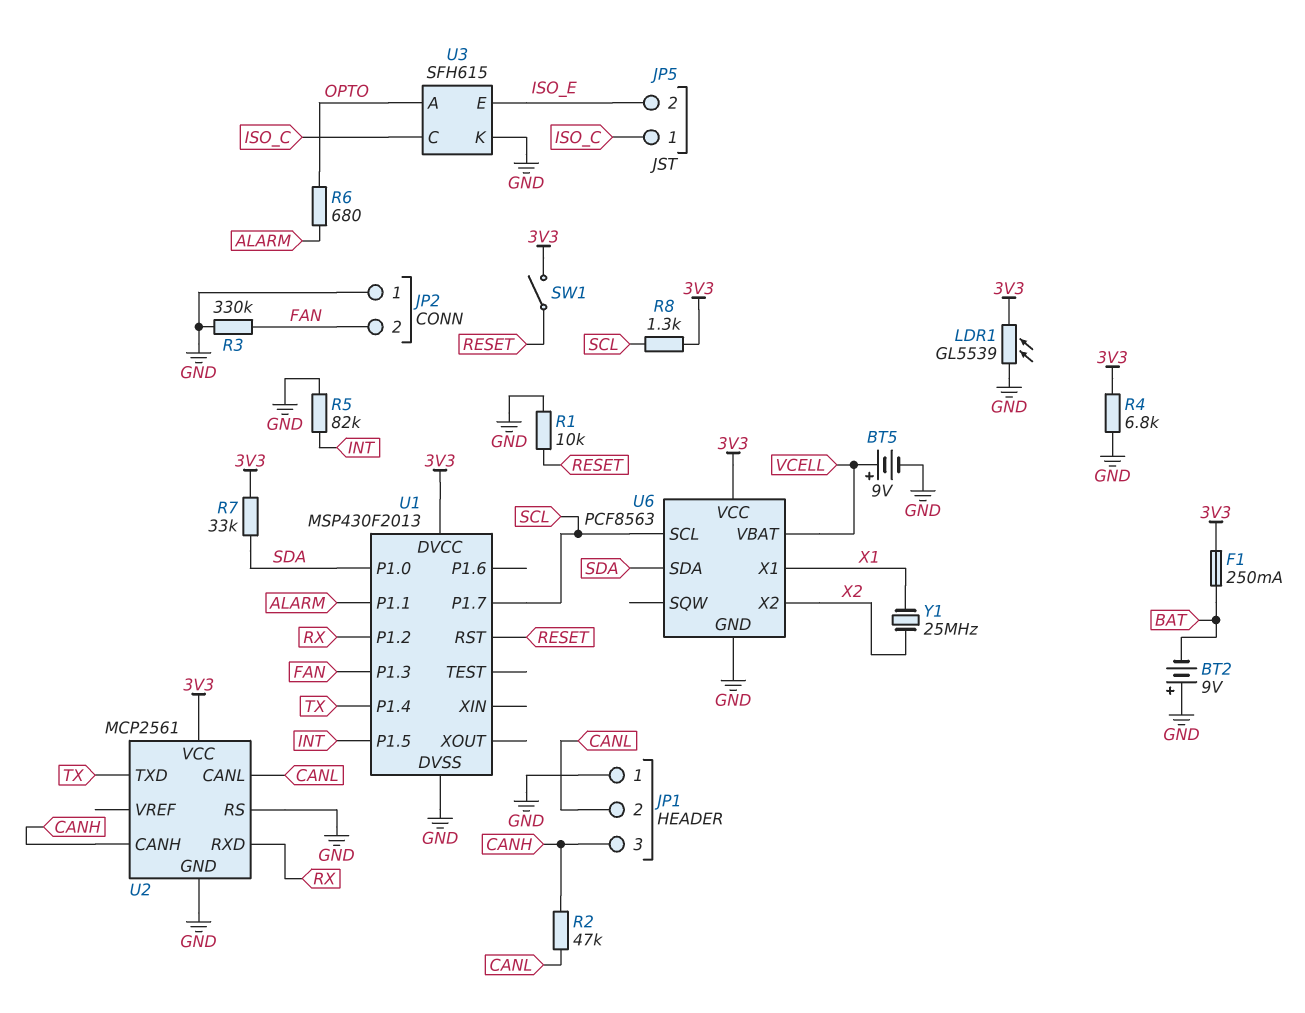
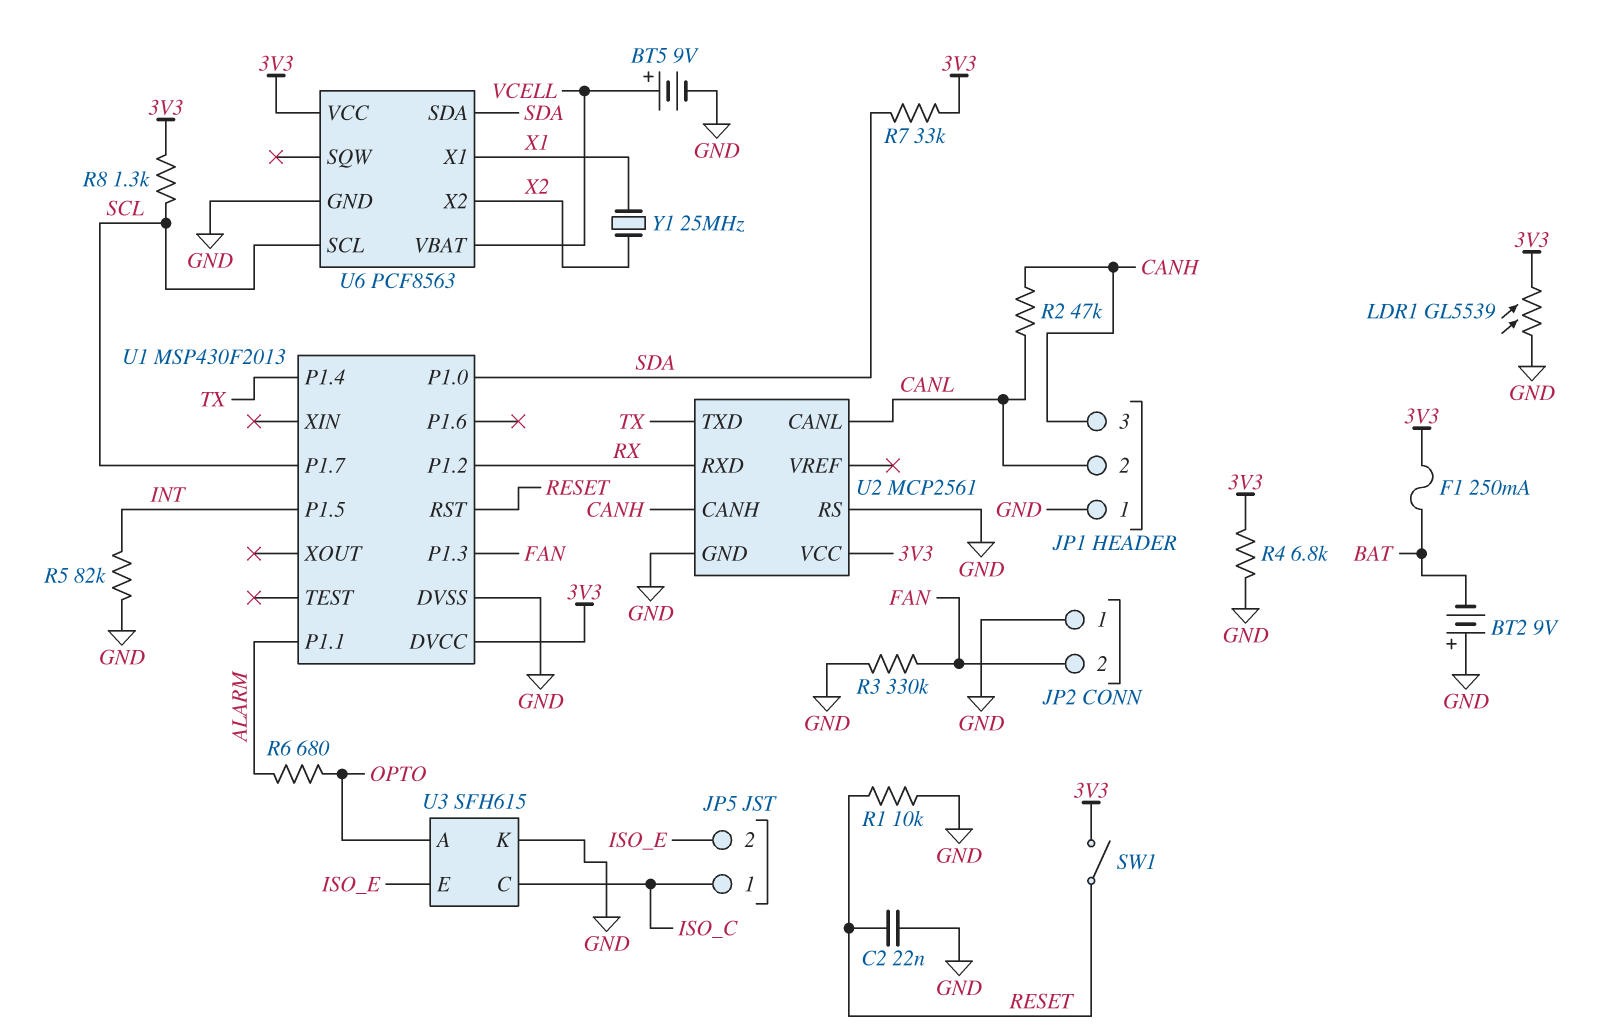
C2: none -> 22nF (GND, RESET)

